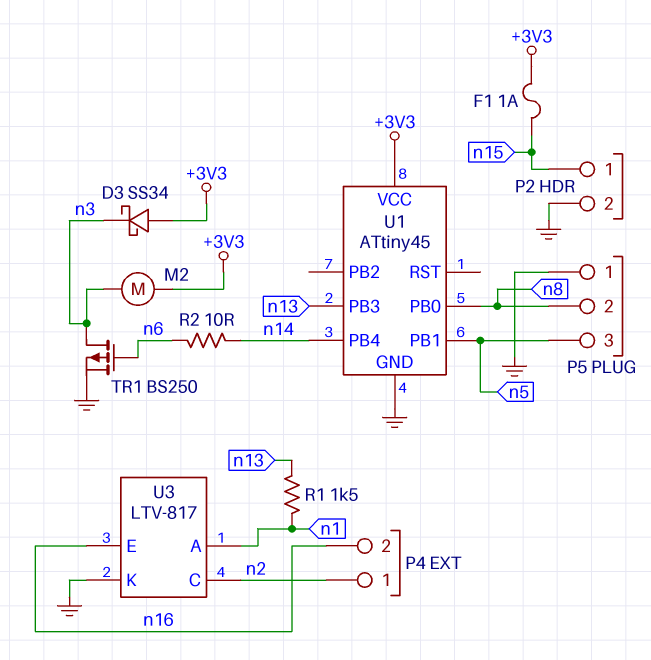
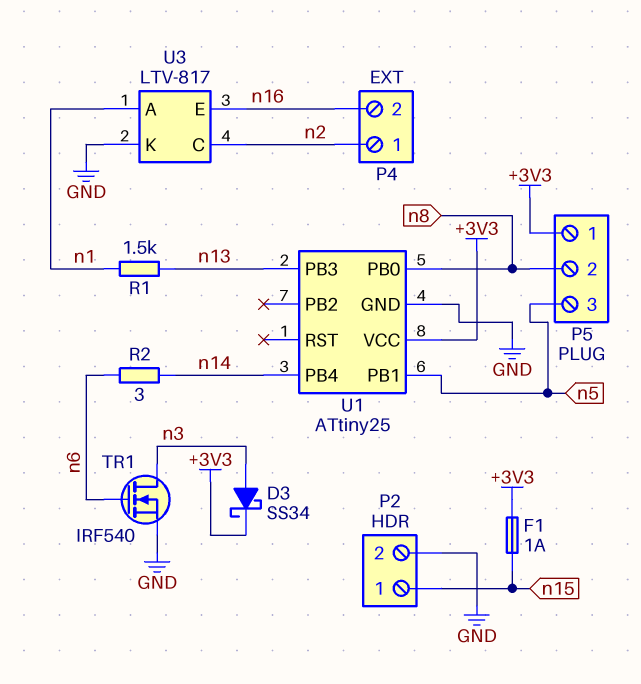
D3: schottky SS34 (A +3V3, K n3) -> schottky SS34 (A n3, K +3V3)
M2: motor (+3V3, n3) -> none
P5 pin 1: GND -> +3V3
R2: 10 (n6, n14) -> 3 (n6, n14)
TR1: PMOS BS250 (G n6, D n3, S GND) -> NMOS IRF540 (G n6, D n3, S GND)
U1: ATtiny45 -> ATtiny25

